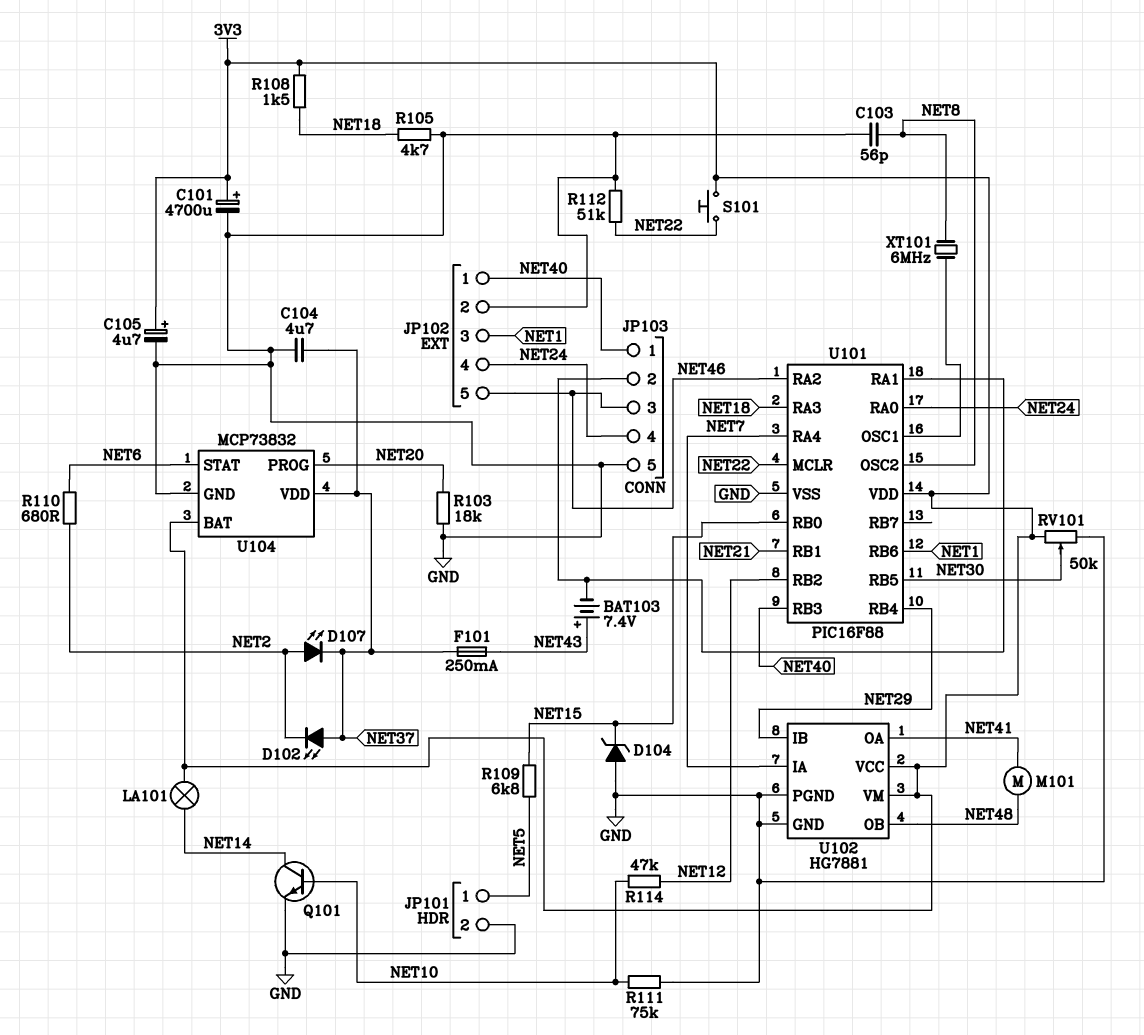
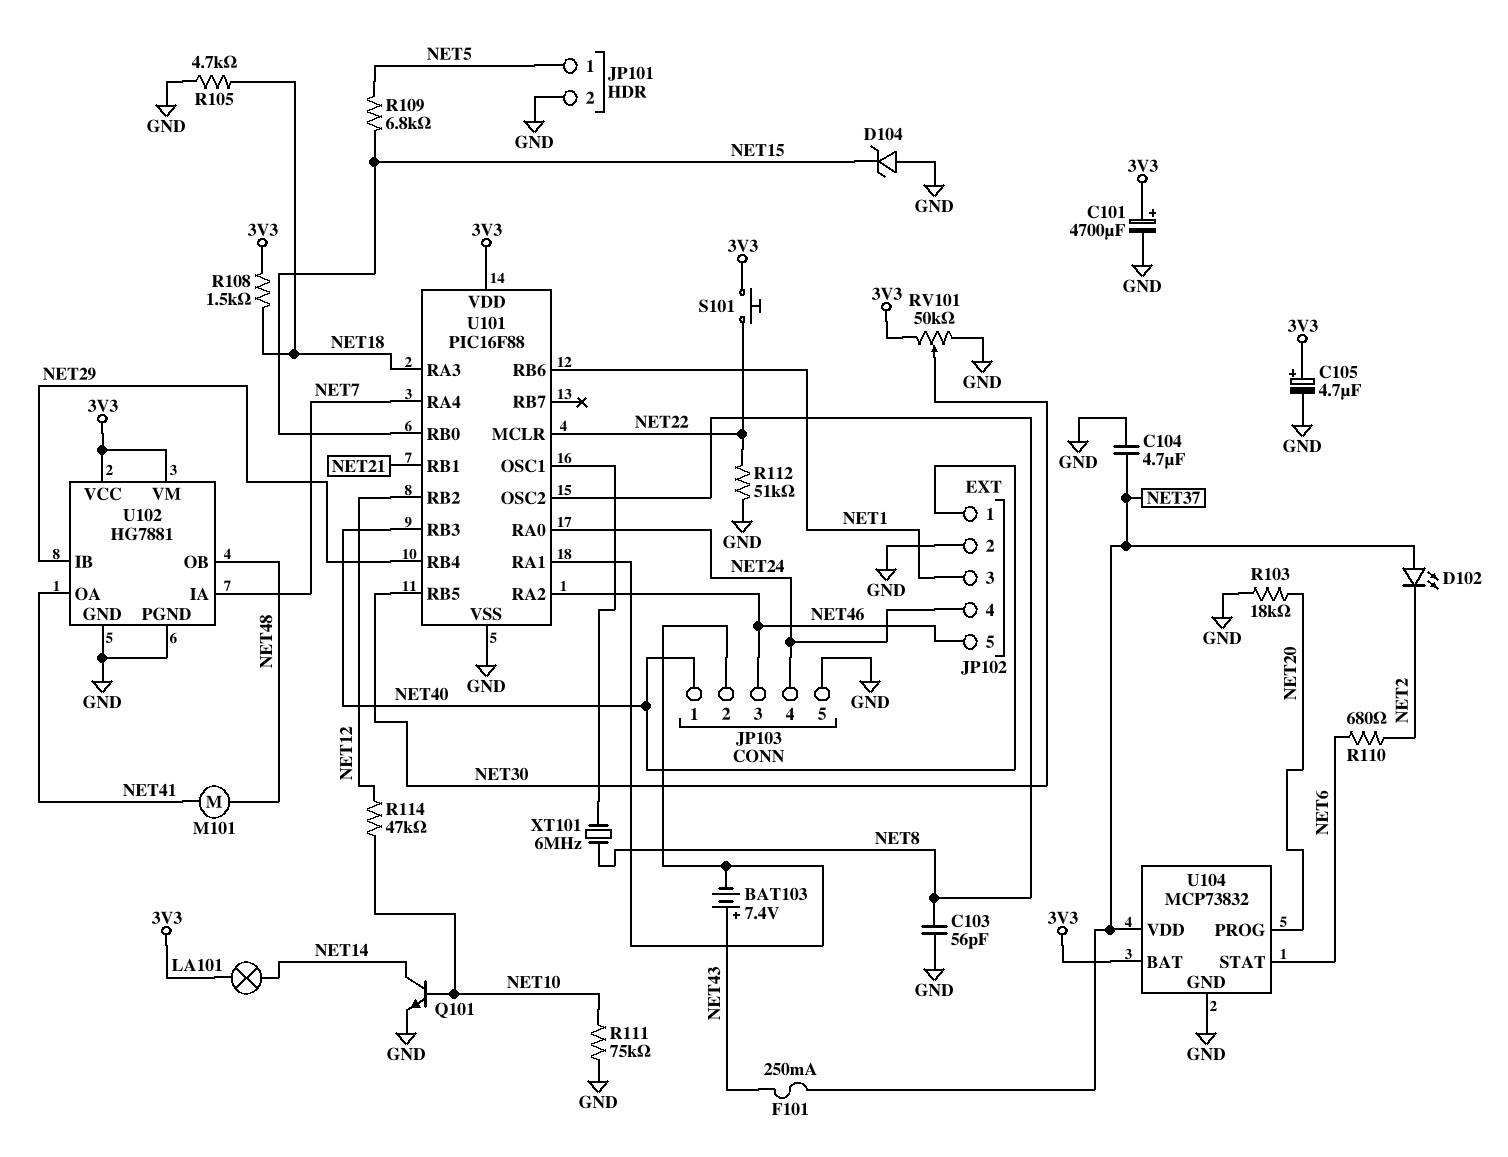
D107: LED (A NET2, K NET37) -> none

